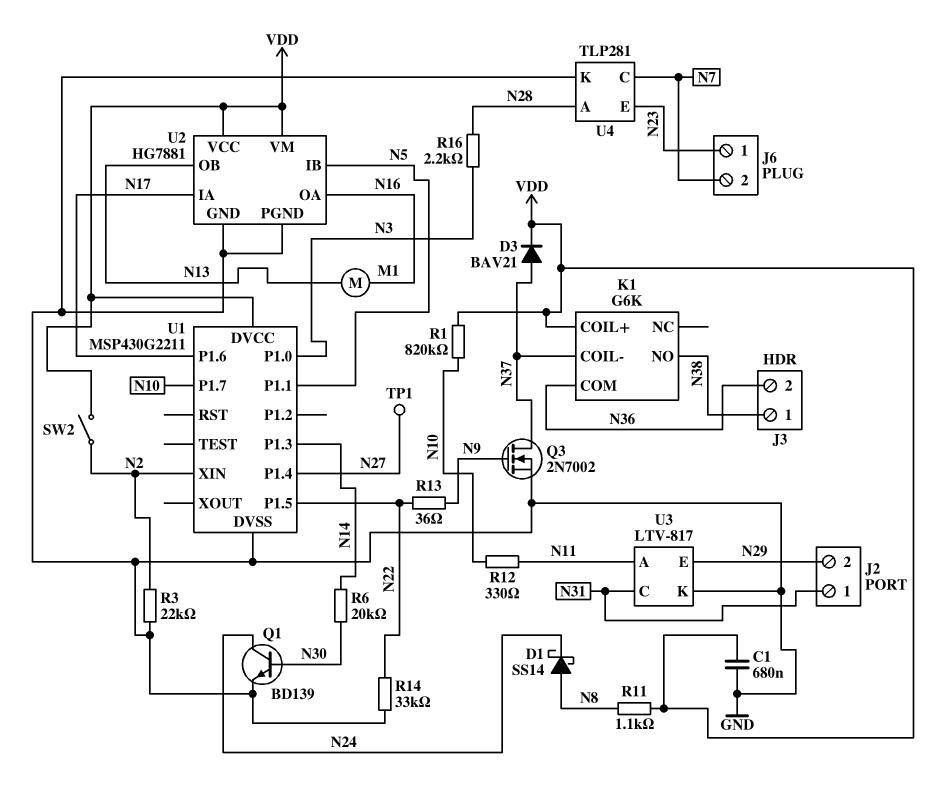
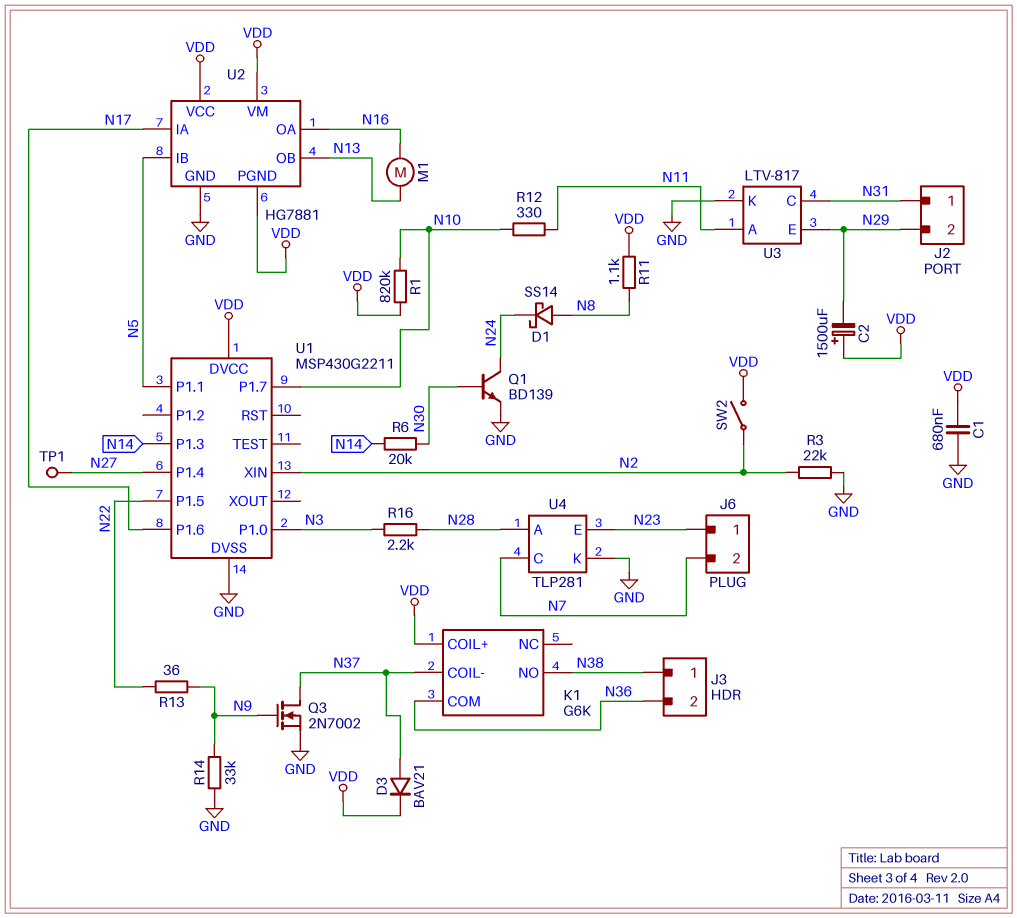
C2: none -> 1500uF (plus VDD, minus N29)
R14: 33k (GND, N22) -> 33k (GND, N9)
U2 pin PGND: GND -> VDD

